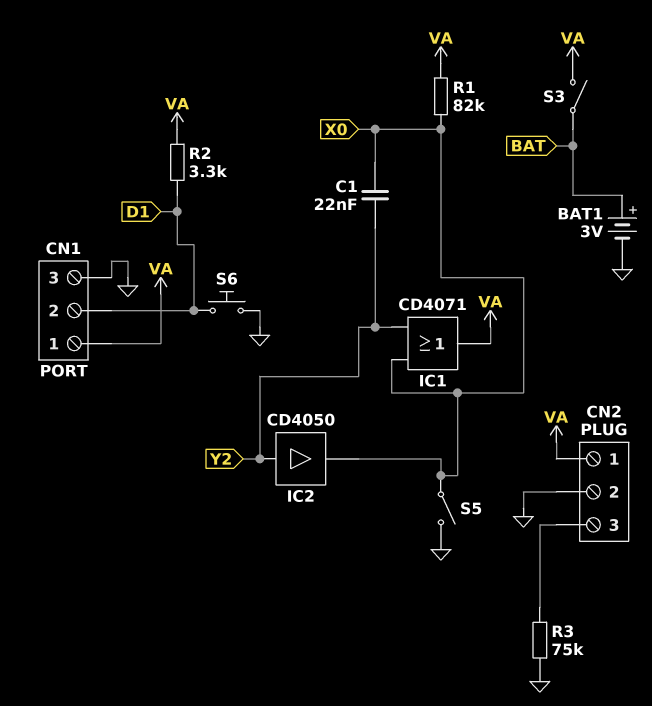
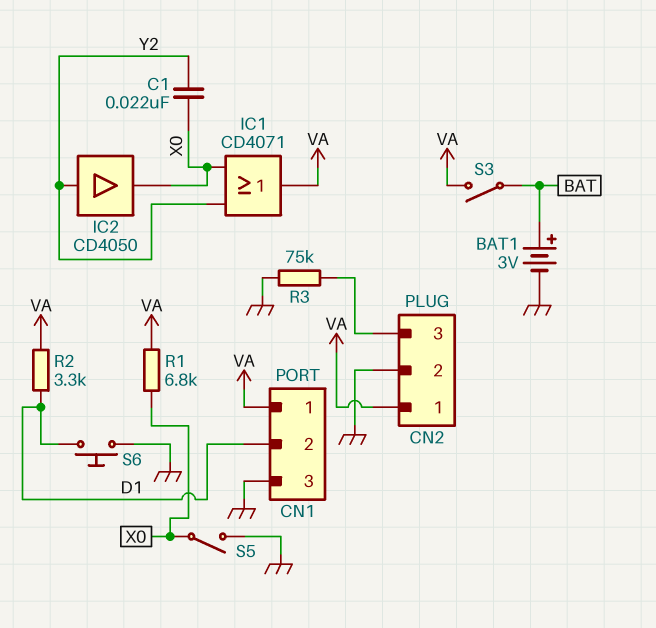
R1: 82k (VA, X0) -> 6.8k (VA, X0)

